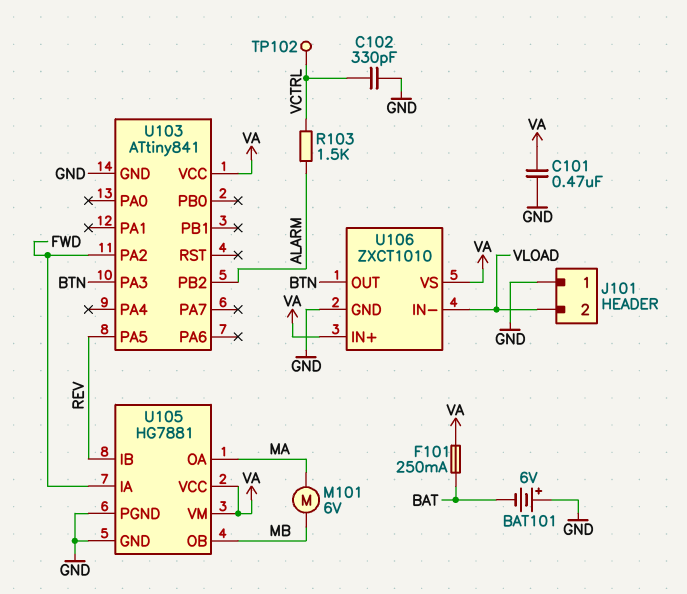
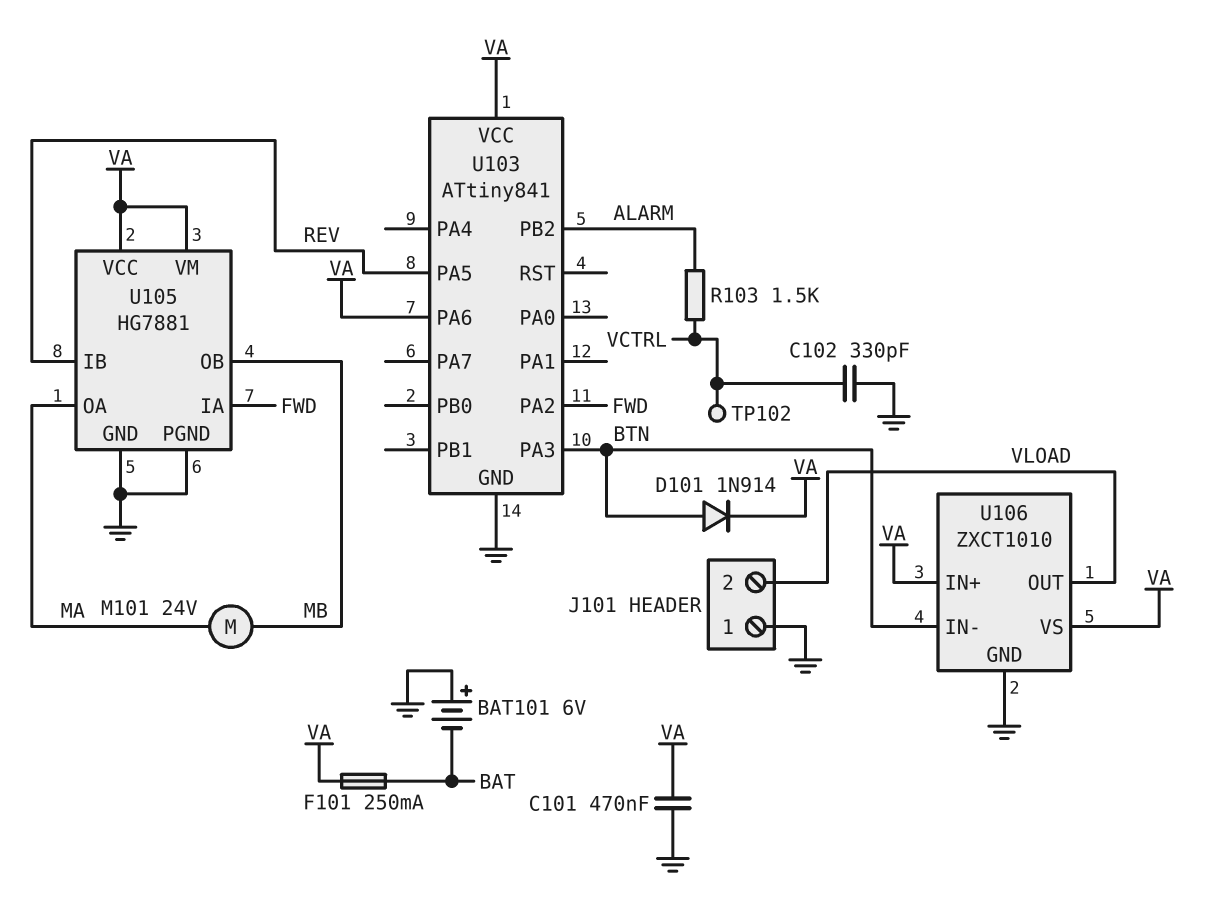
D101: none -> diode 1N914 (A BTN, K VA)
M101: motor 6V (MA, MB) -> motor 24V (MA, MB)
U103 pin PA6: none -> VA
U106 pin IN-: VLOAD -> BTN
U106 pin OUT: BTN -> VLOAD

